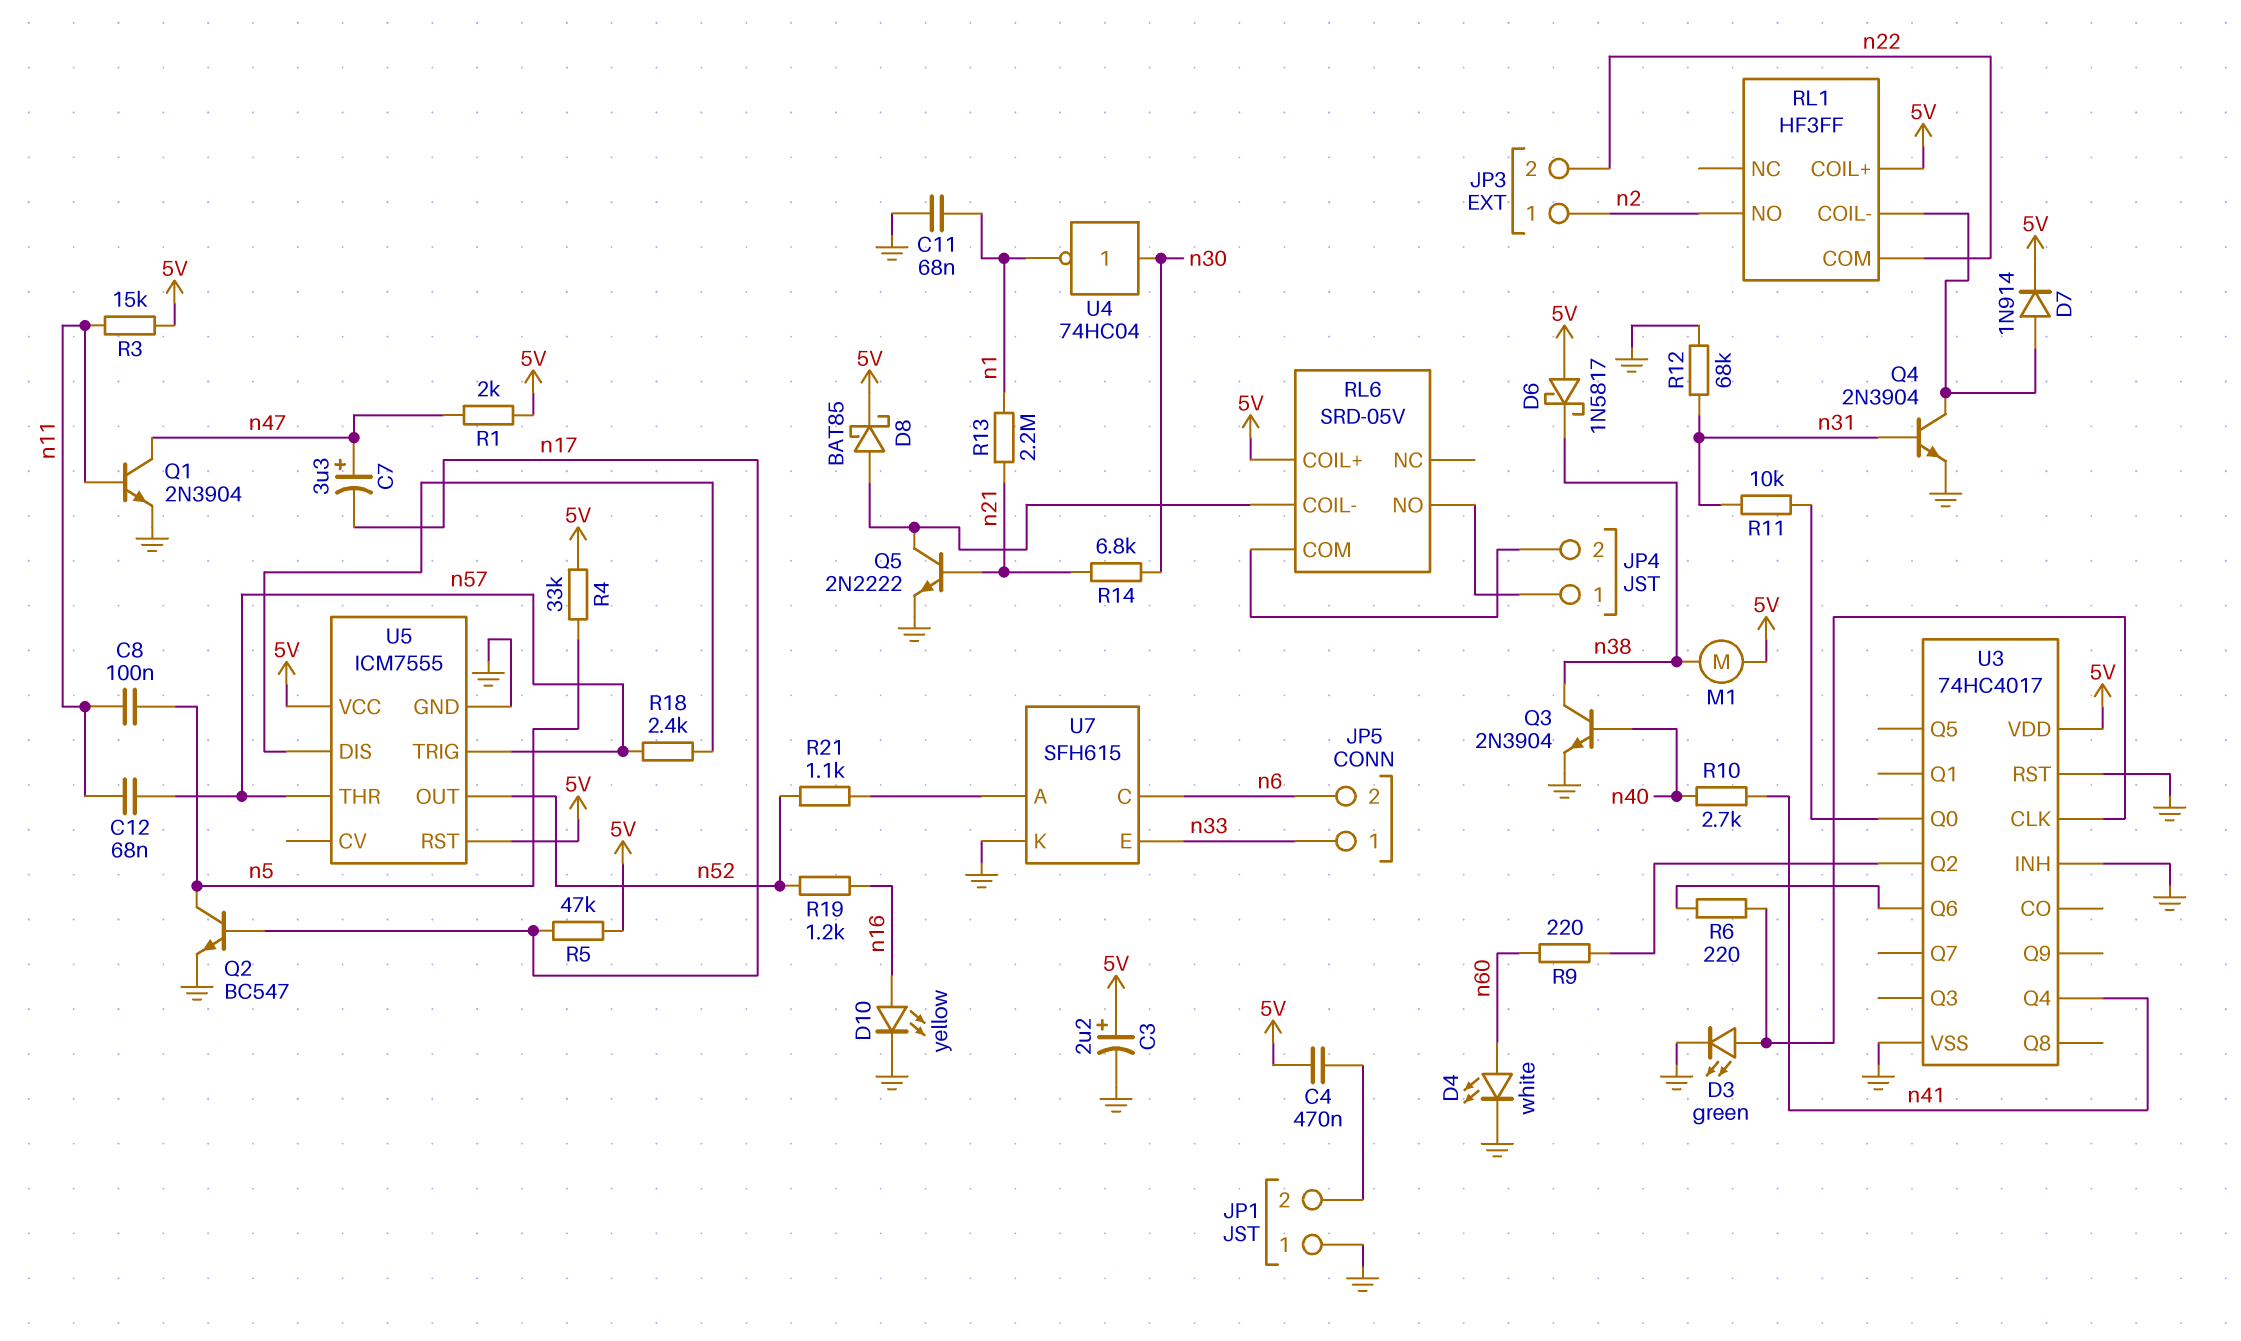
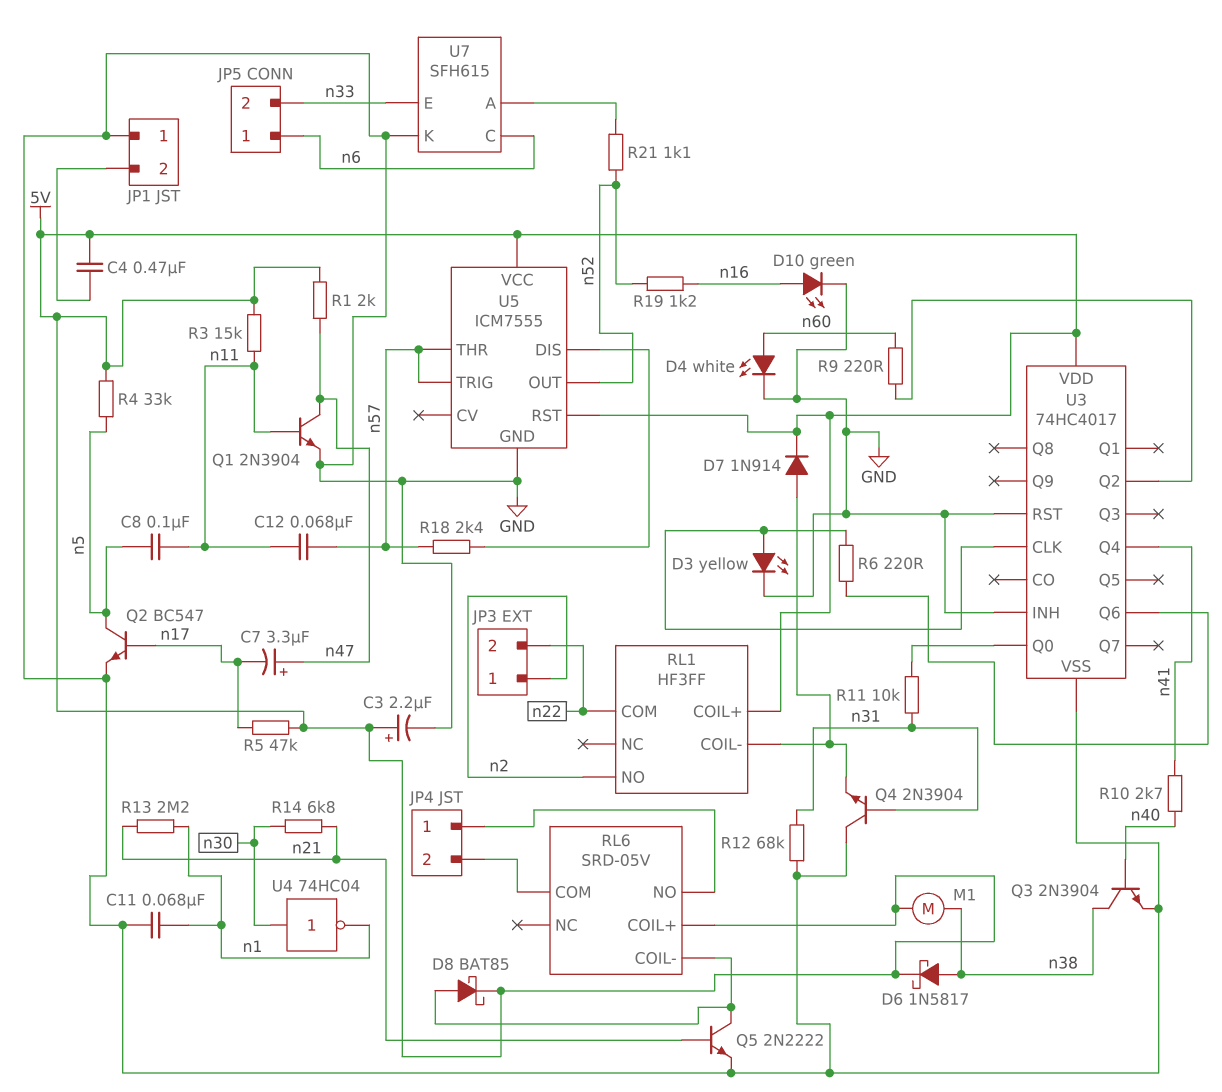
D3: LED green (A U3/CLK, K GND) -> LED yellow (A U3/CLK, K GND)
D6: schottky 1N5817 (A 5V, K n38) -> schottky 1N5817 (A n38, K 5V)
D10: LED yellow (A n16, K GND) -> LED green (A n16, K GND)
JP5 pin 1: n33 -> n6
JP5 pin 2: n6 -> n33
Q4: NPN 2N3904 (B n31, C RL1/COIL-, E GND) -> NPN 2N3904 (B n31, C GND, E RL1/COIL-)

